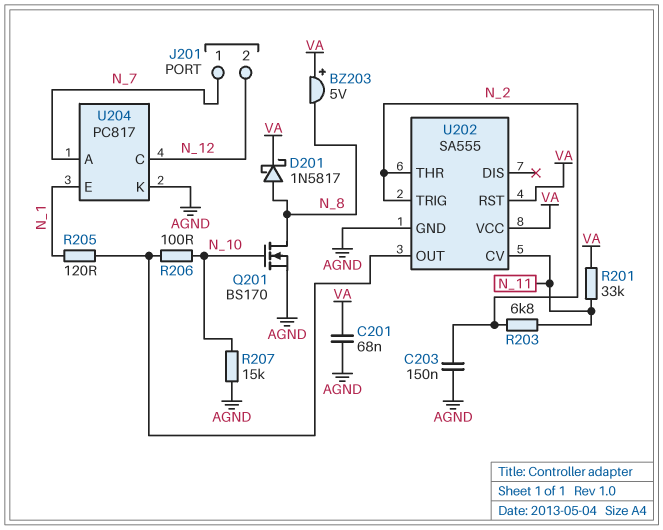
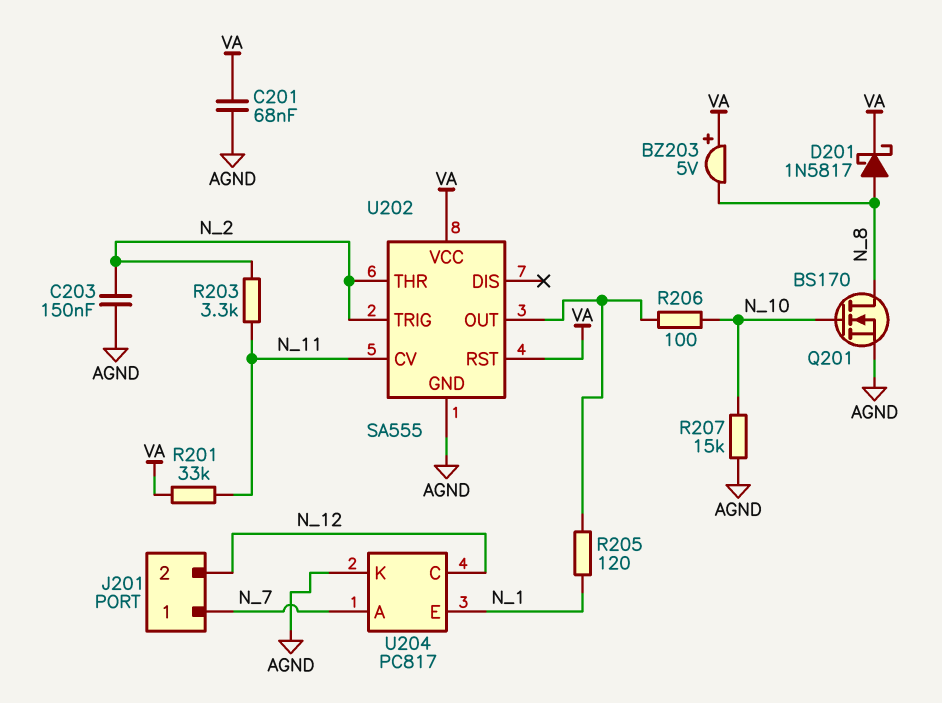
R203: 6.8k (N_2, N_11) -> 3.3k (N_2, N_11)

